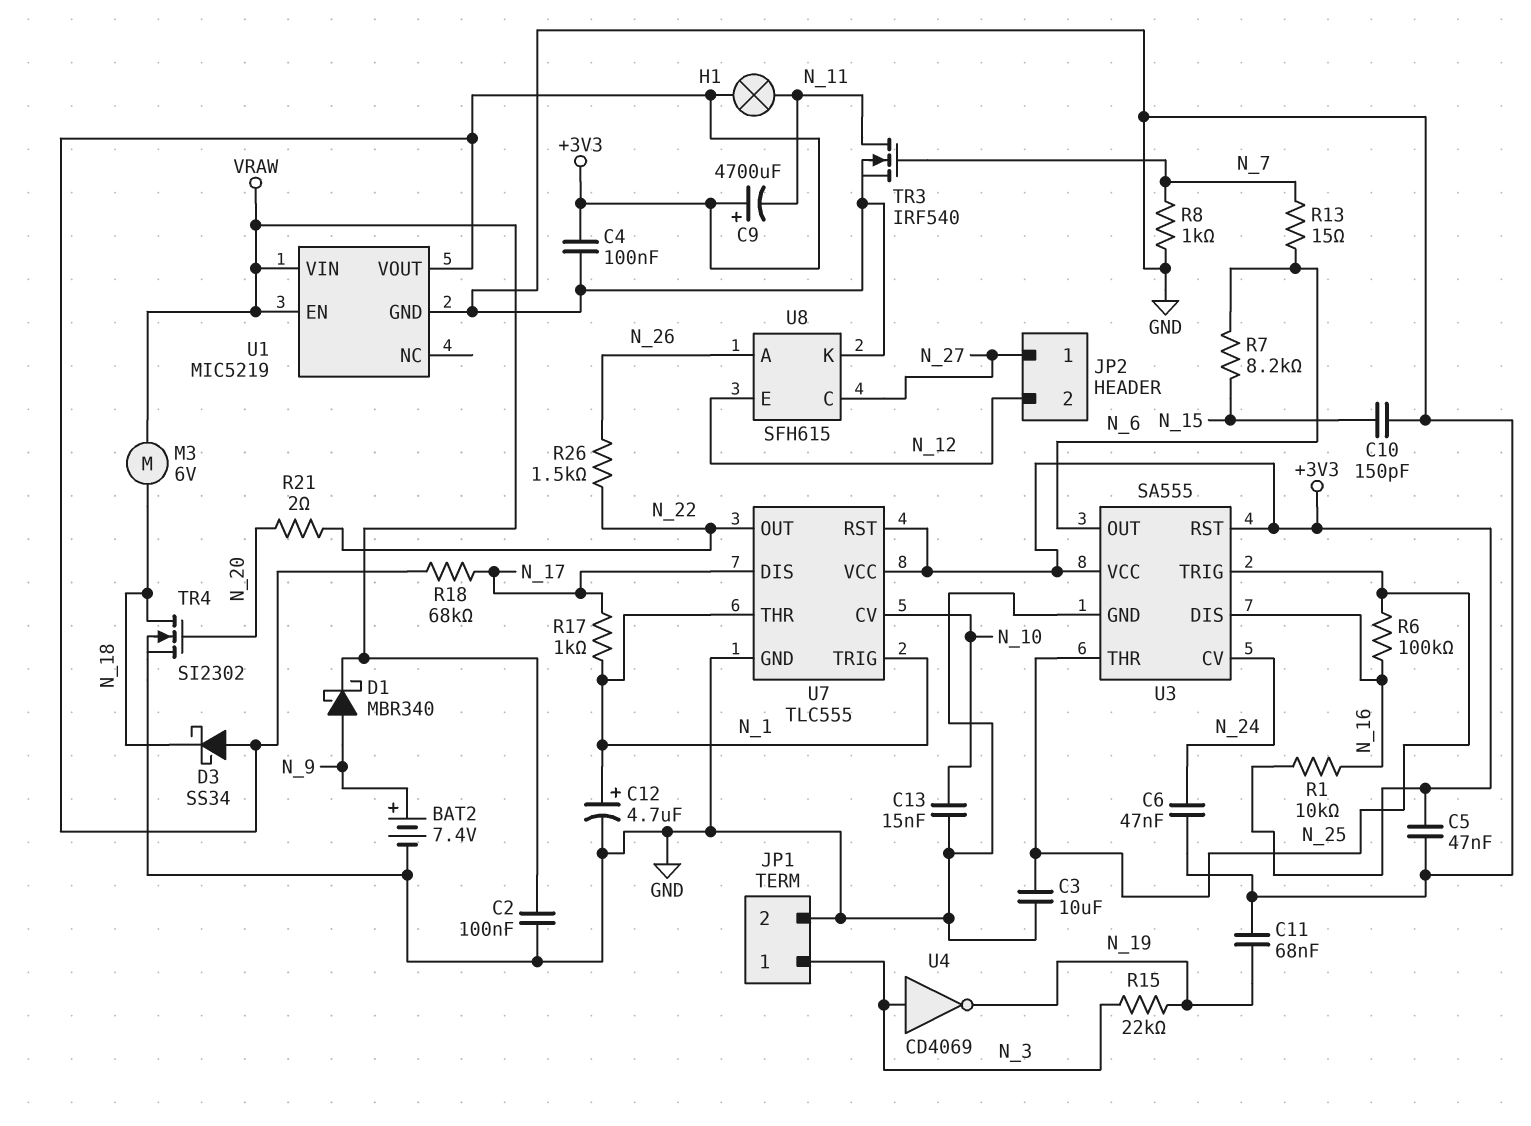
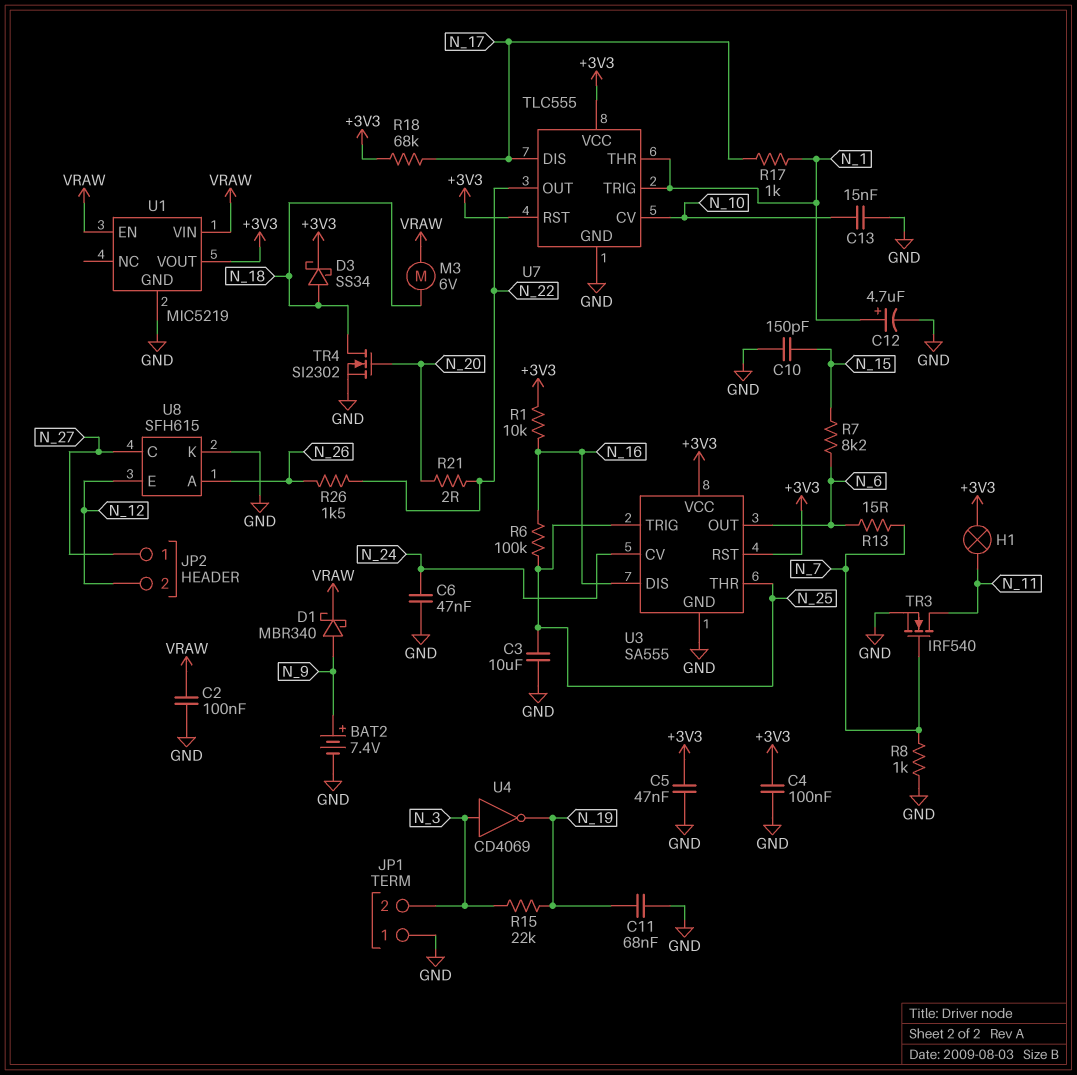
C9: 4700uF (plus +3V3, minus N_11) -> none
D3: schottky SS34 (A +3V3, K N_18) -> schottky SS34 (A N_18, K +3V3)
JP1 pin 1: N_3 -> GND
JP1 pin 2: GND -> N_3

